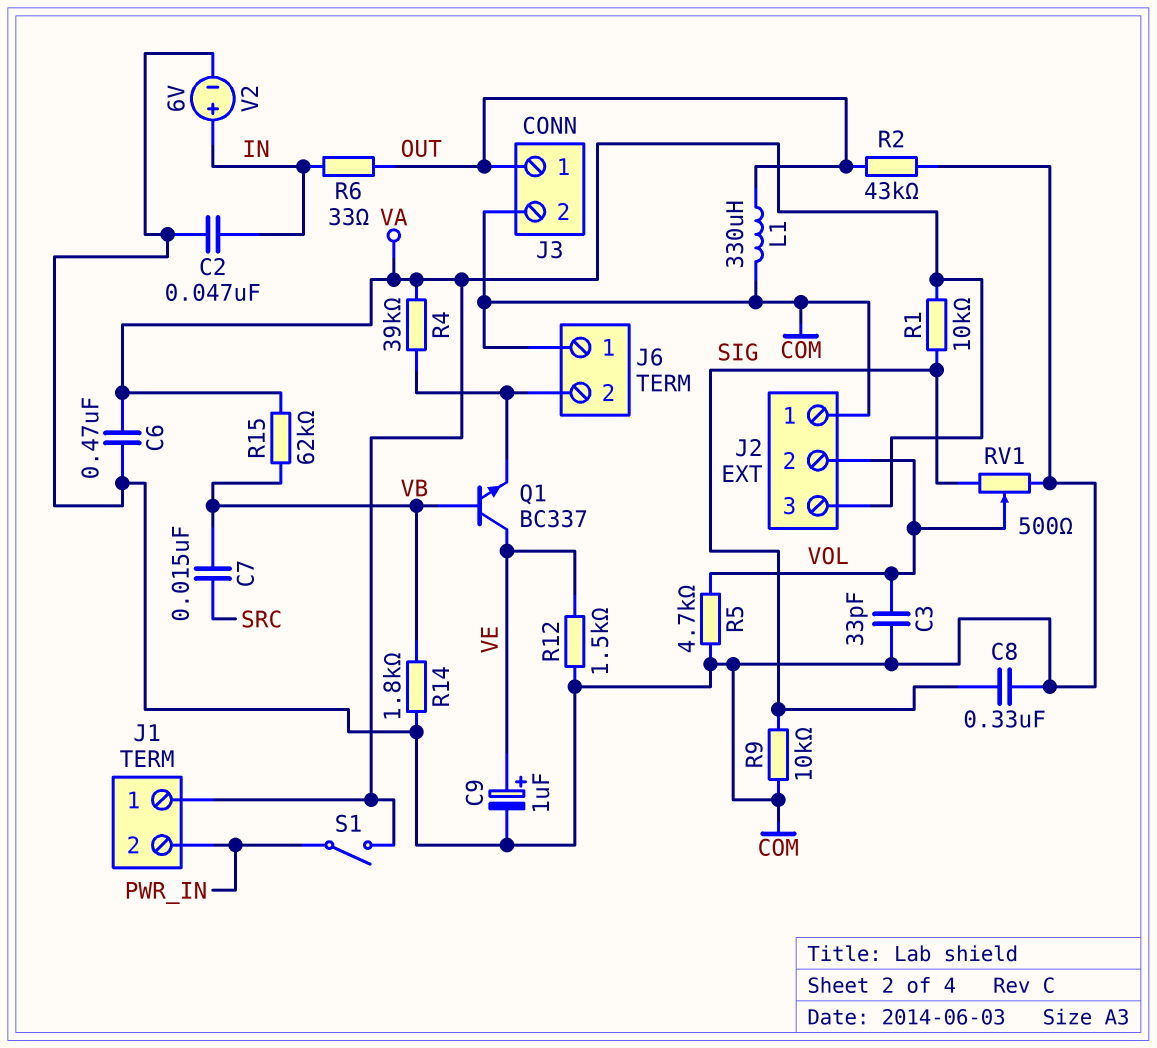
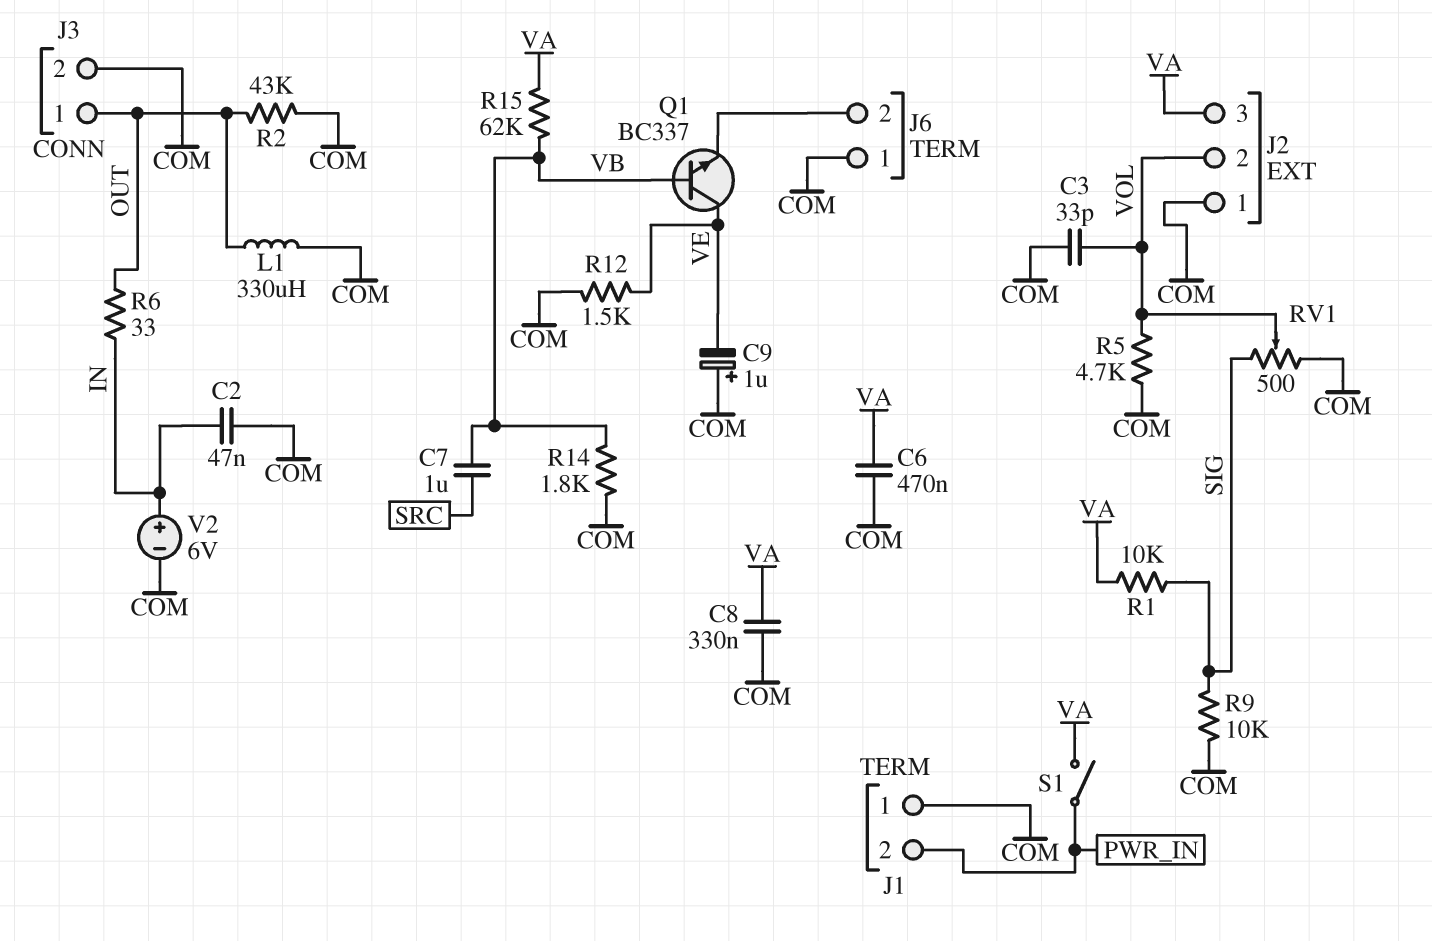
C7: 15nF (SRC, VB) -> 1uF (SRC, VB)
C8: 330nF (COM, SIG) -> 330nF (COM, VA)
C9: 1uF (plus VE, minus COM) -> 1uF (plus COM, minus VE)
J1 pin 1: VA -> COM
R4: 39k (J6/2, VA) -> none

